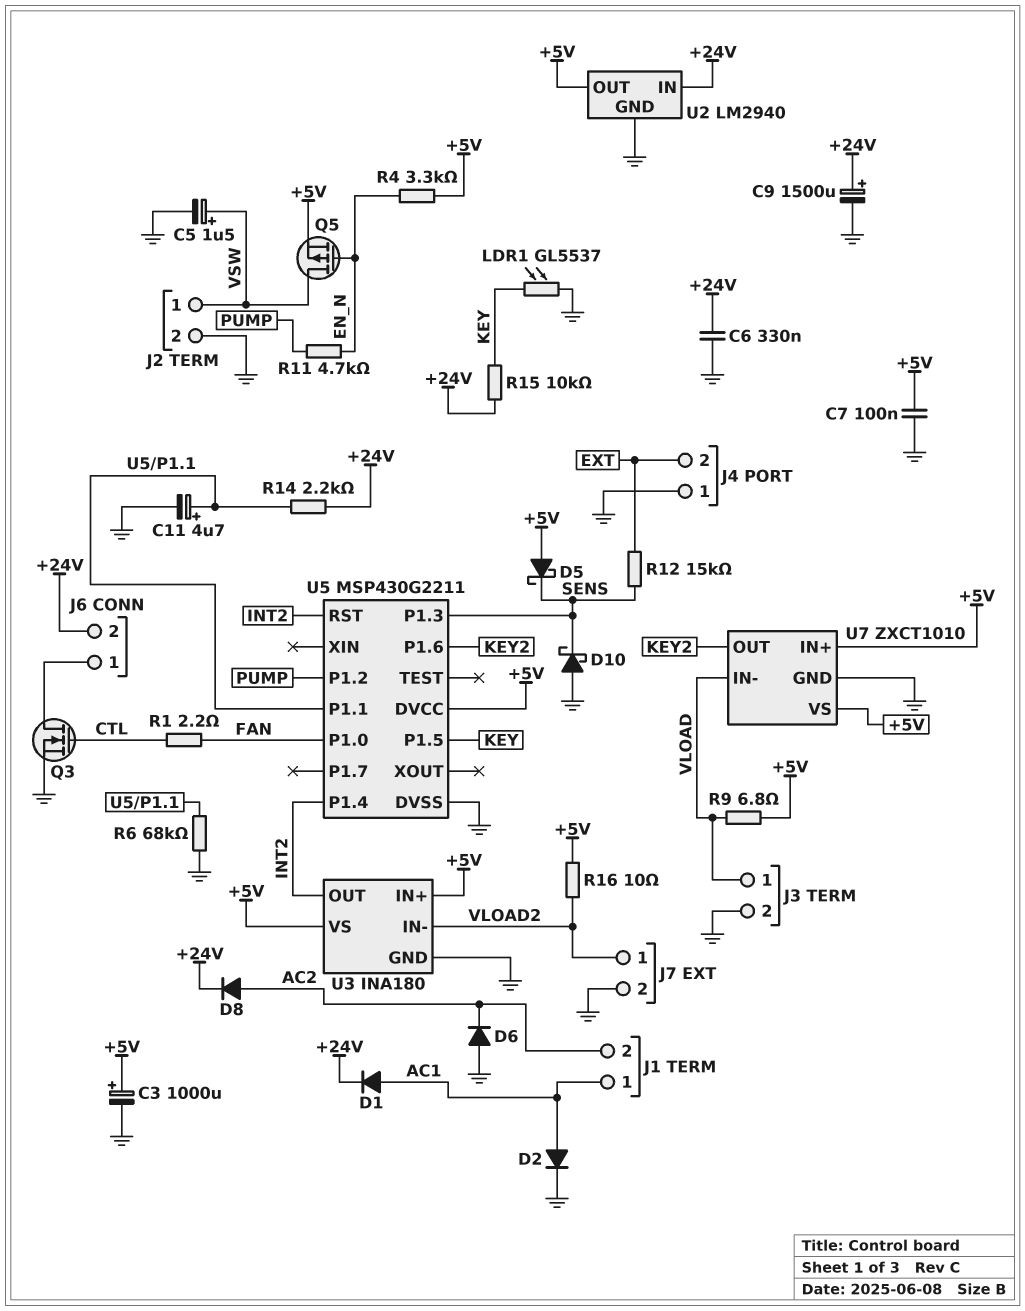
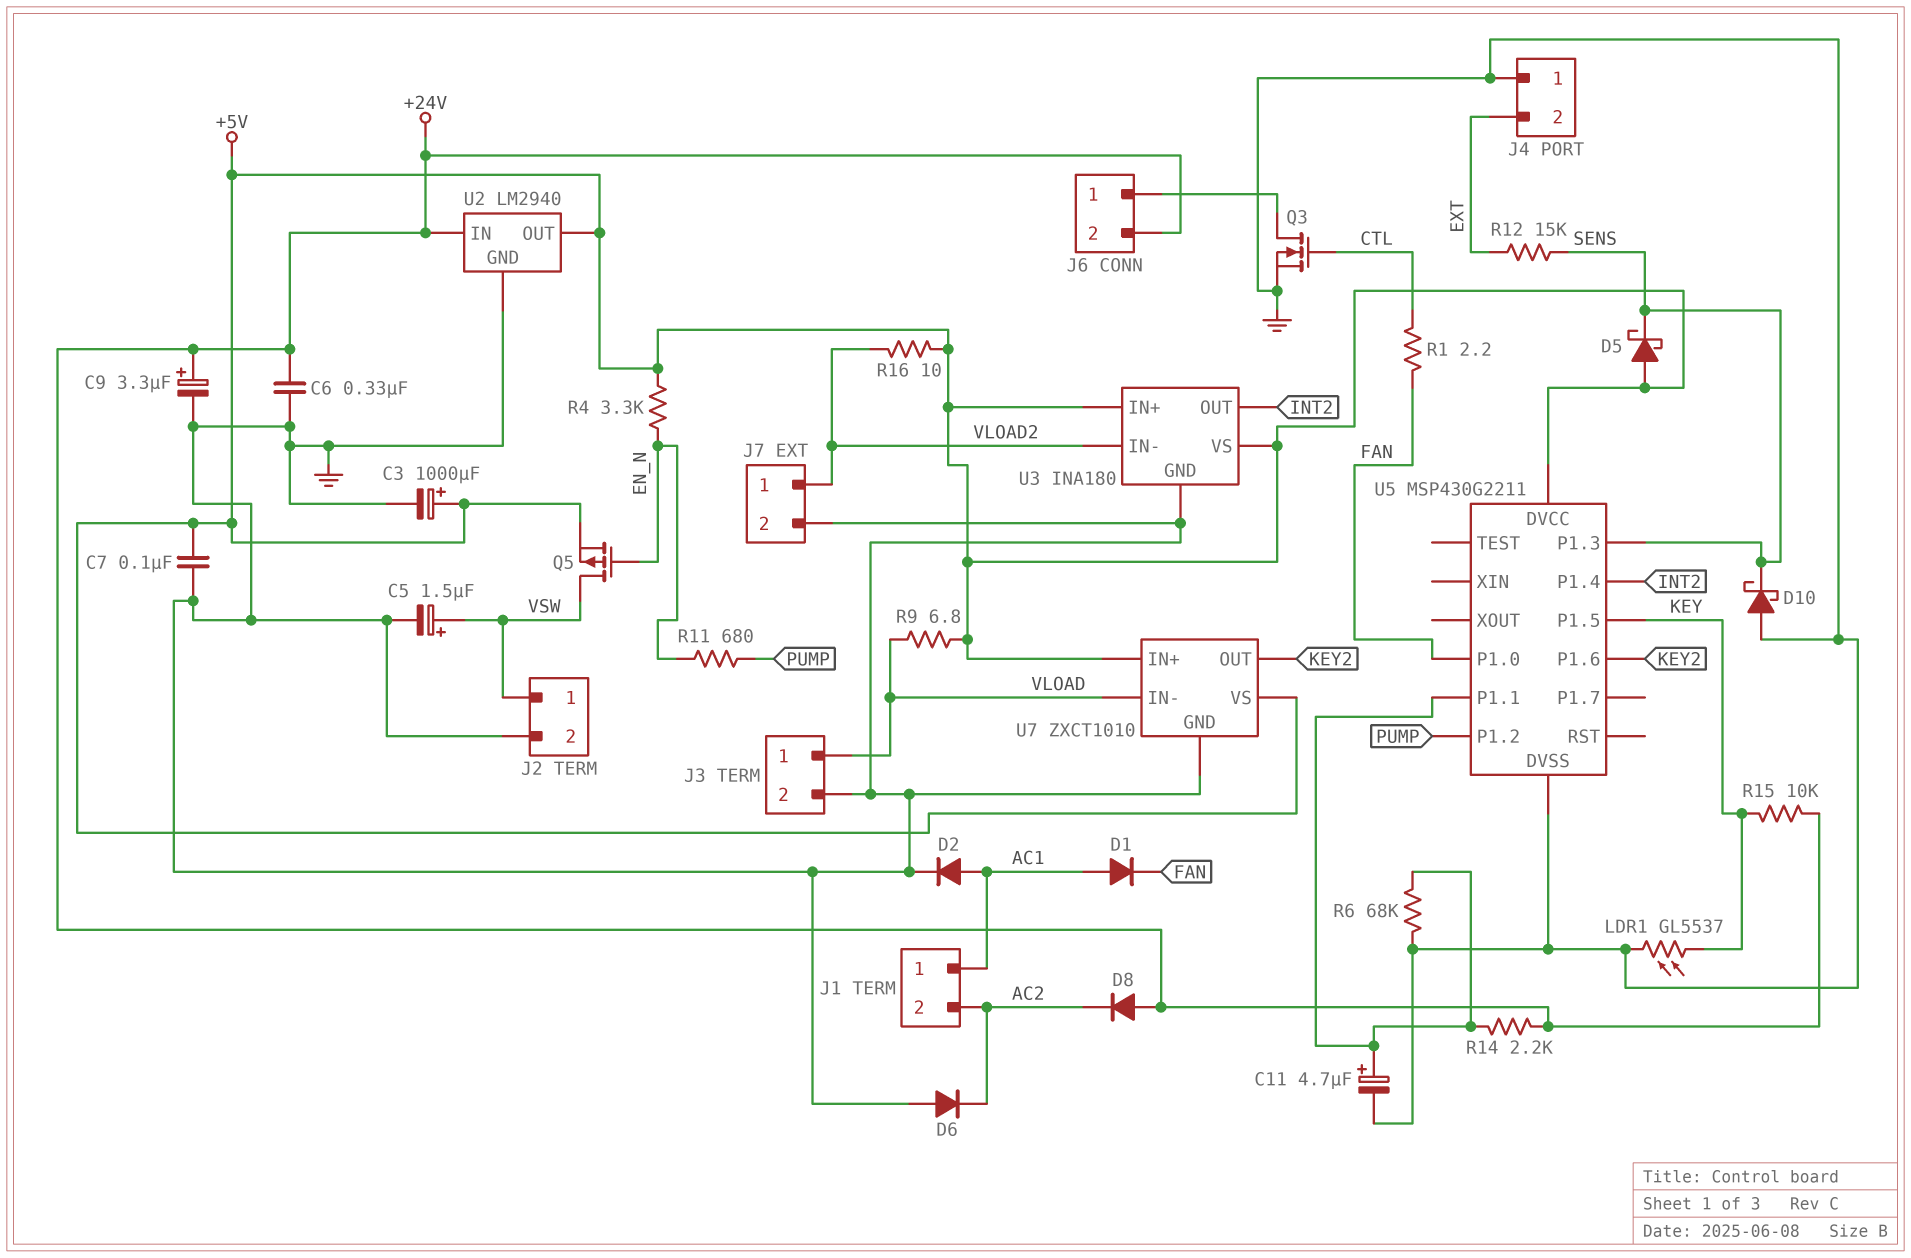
C9: 1500uF (plus +24V, minus GND) -> 3.3uF (plus +24V, minus GND)
D1: diode (A AC1, K +24V) -> diode (A AC1, K FAN)
D8: diode (A AC2, K +24V) -> diode (A +24V, K AC2)
R11: 4.7k (EN_N, PUMP) -> 680 (EN_N, PUMP)
U5 pin RST: INT2 -> none

